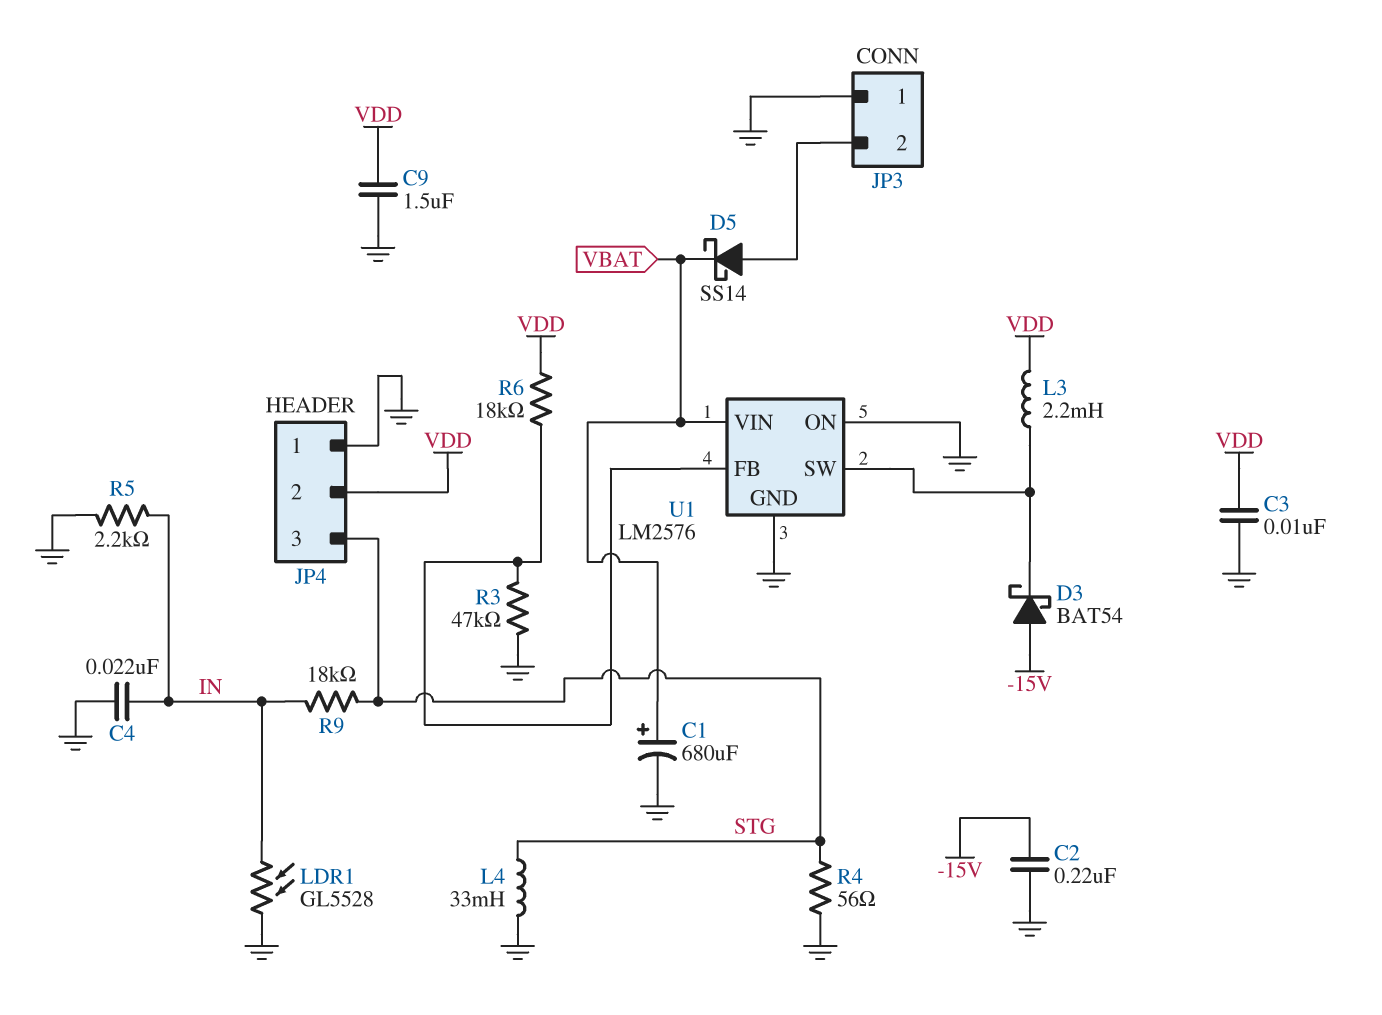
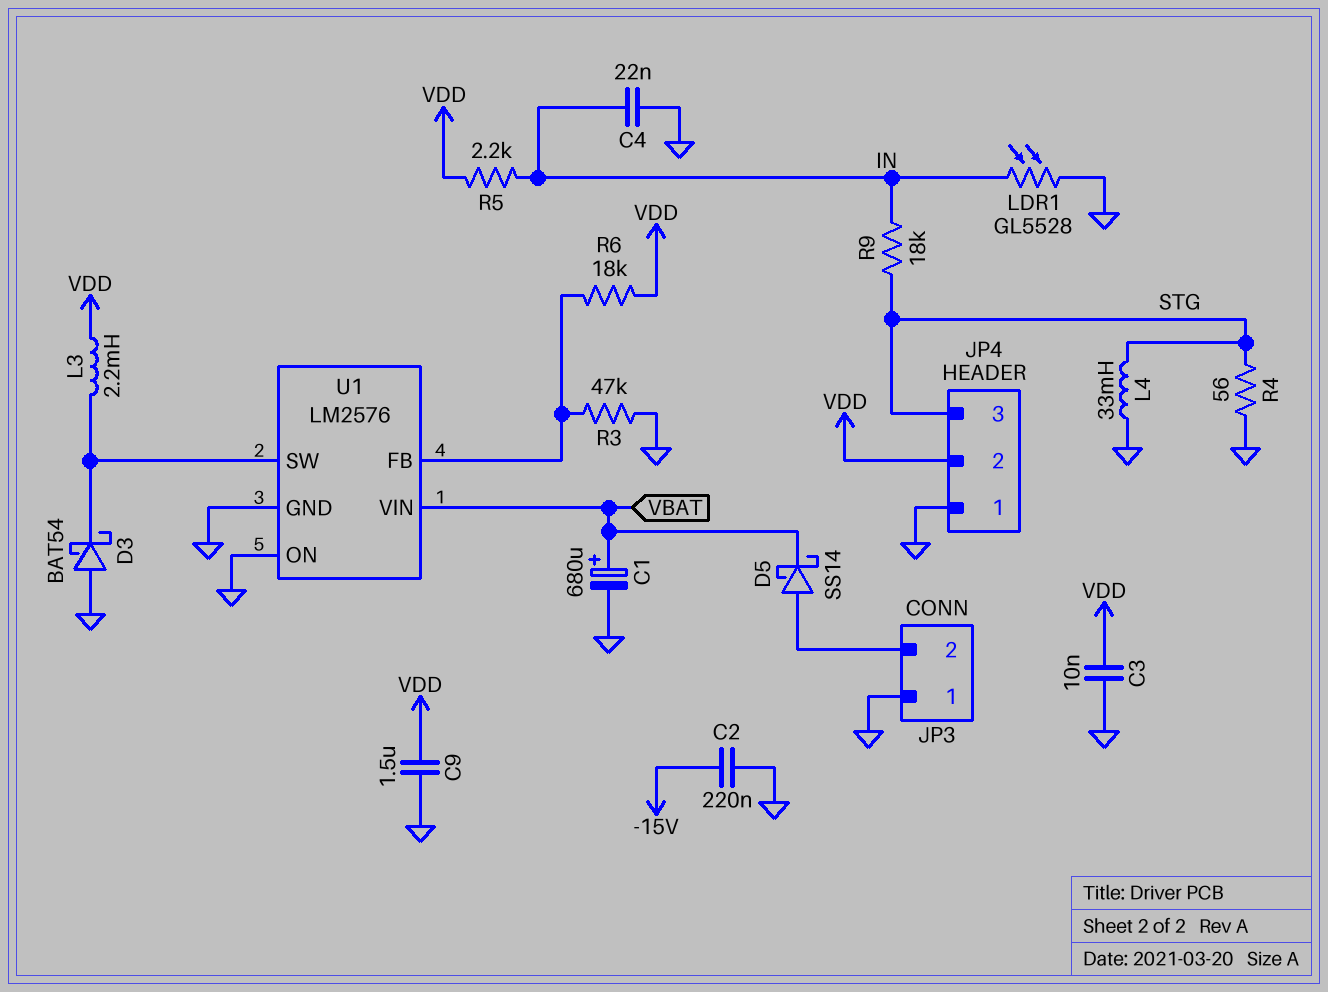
D3: schottky BAT54 (A -15V, K U1/SW) -> schottky BAT54 (A GND, K U1/SW)
R5: 2.2k (GND, IN) -> 2.2k (IN, VDD)

